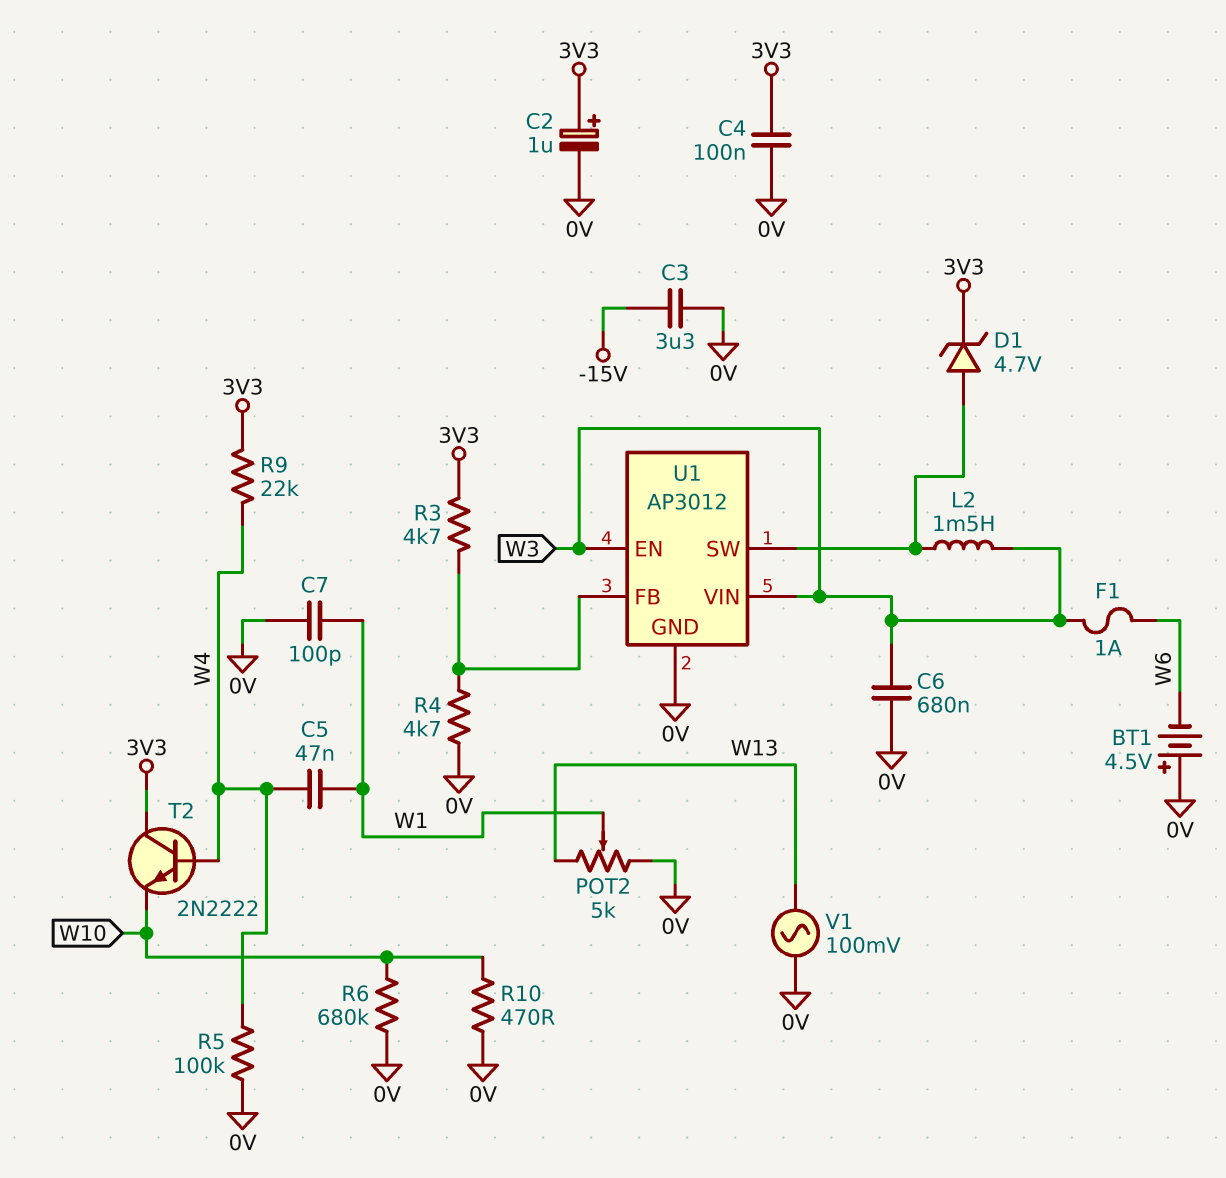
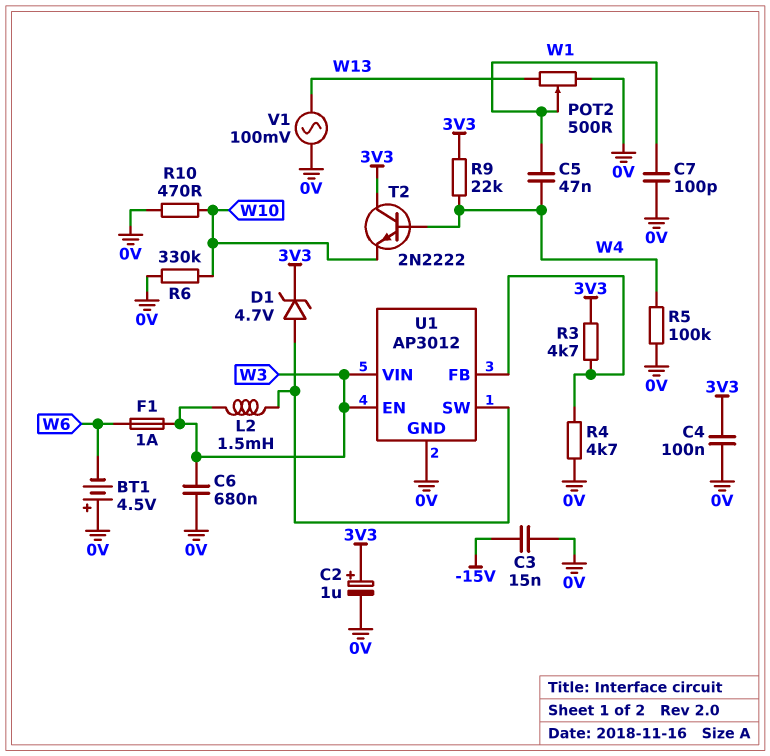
C3: 3.3uF (-15V, 0V) -> 15nF (-15V, 0V)
POT2: 5k (0V, W13, wiper W1) -> 500 (0V, W13, wiper W1)
R6: 680k (0V, W10) -> 330k (0V, W10)

